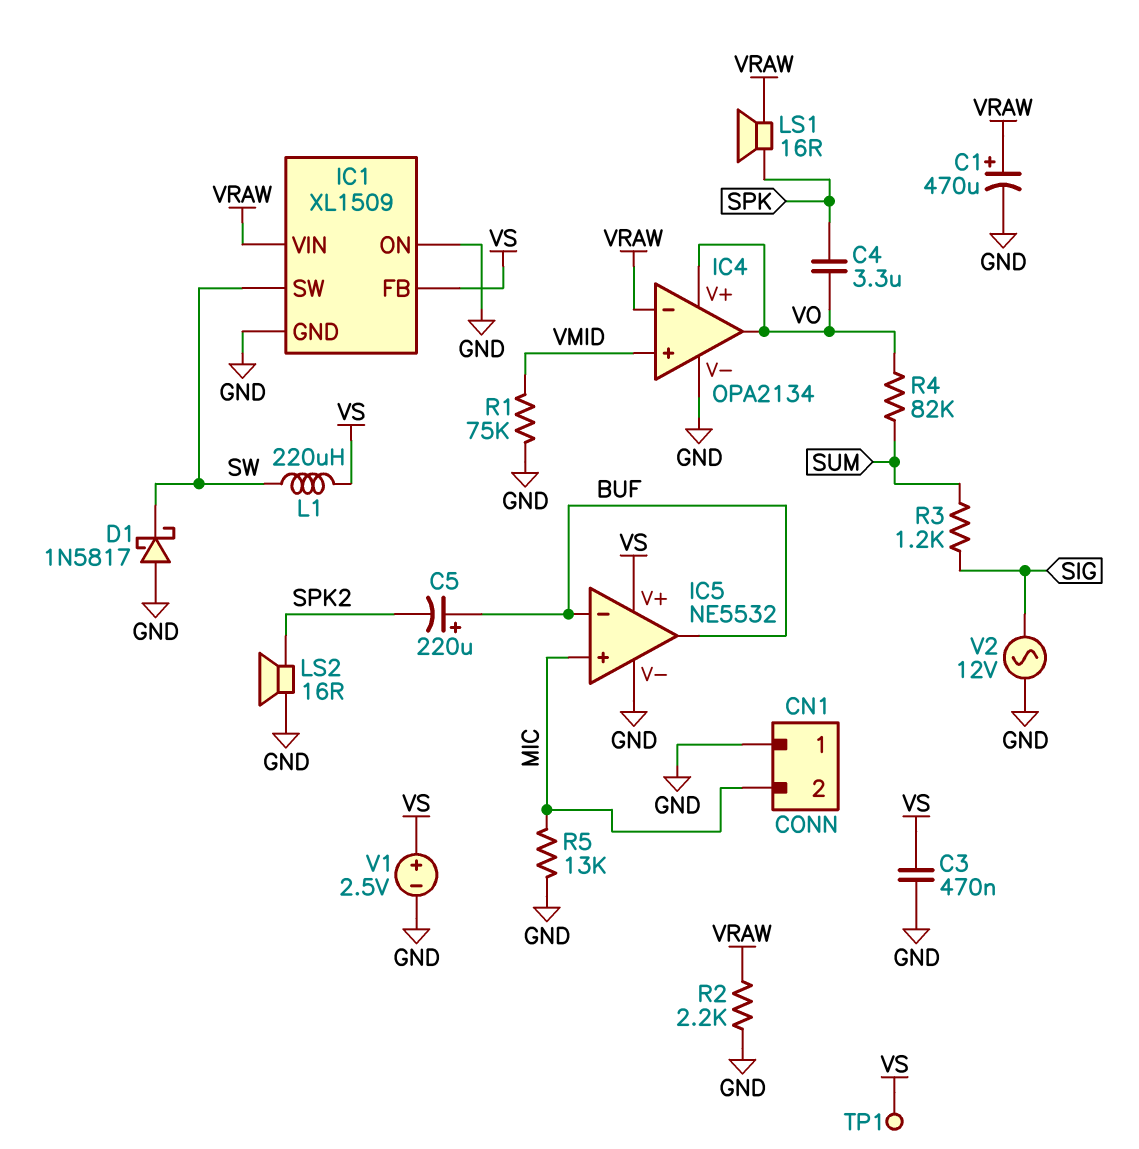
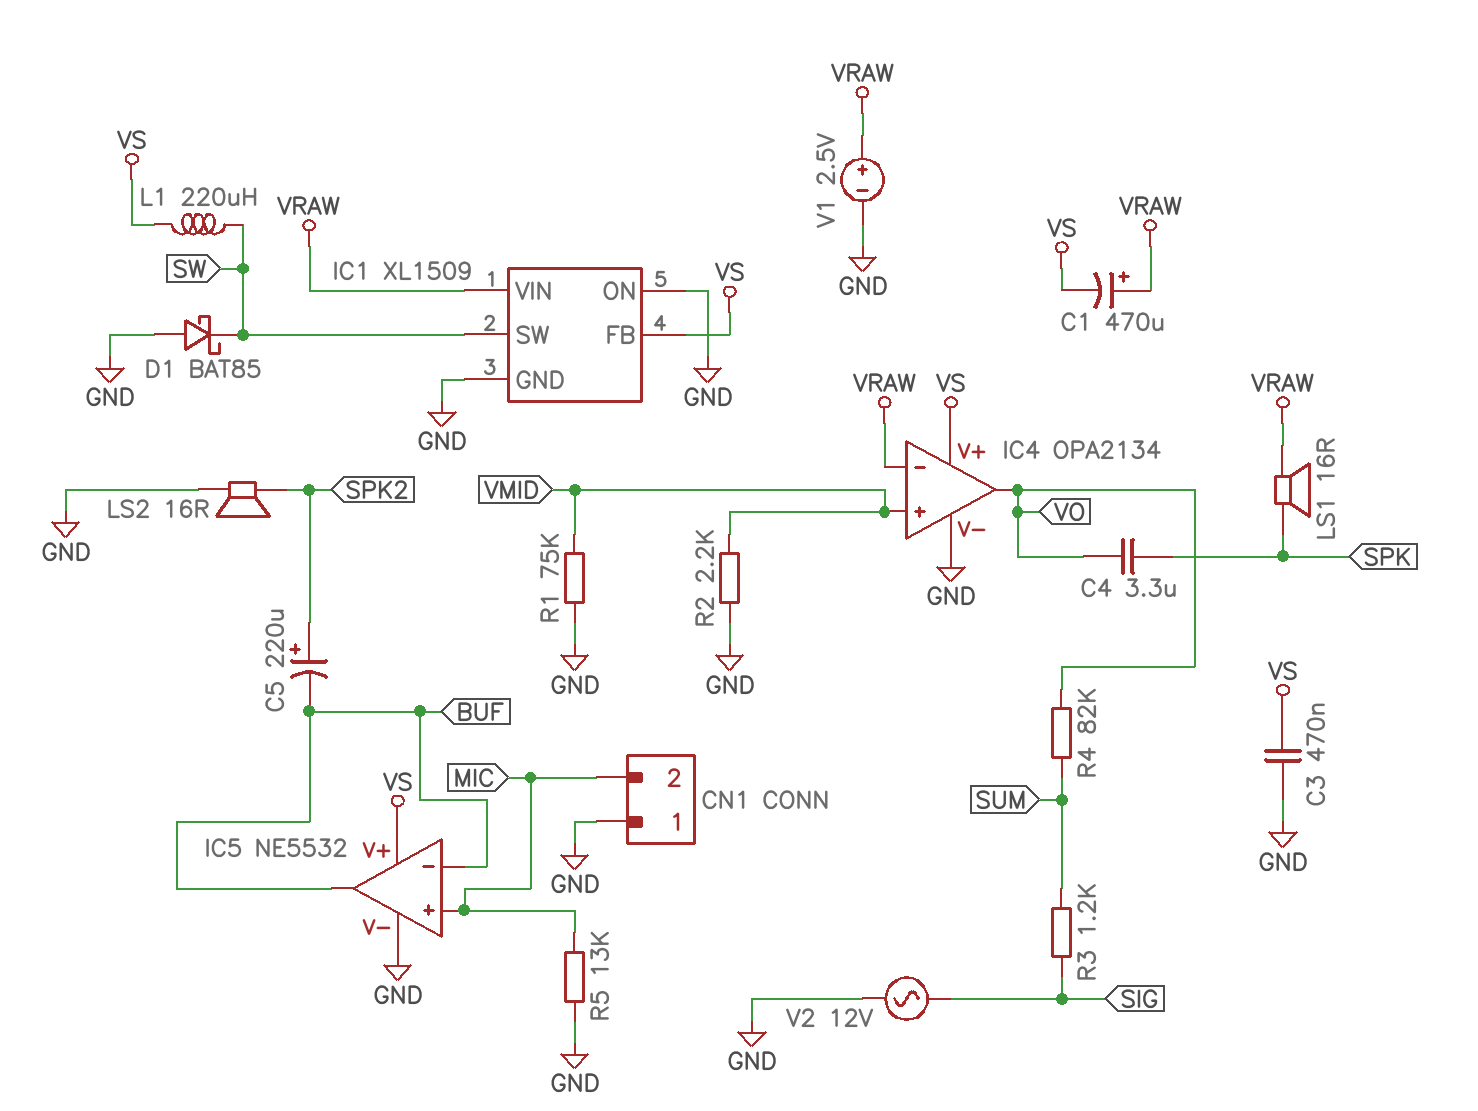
C1: 470uF (plus VRAW, minus GND) -> 470uF (plus VRAW, minus VS)
C5: 220uF (plus BUF, minus SPK2) -> 220uF (plus SPK2, minus BUF)
D1: schottky 1N5817 (A GND, K SW) -> schottky BAT85 (A GND, K SW)
IC4 pin V+: VO -> VS
R2: 2.2k (GND, VRAW) -> 2.2k (GND, VMID)
TP1: test point (VS) -> none
V1: 2.5V (plus VS, minus GND) -> 2.5V (plus VRAW, minus GND)

